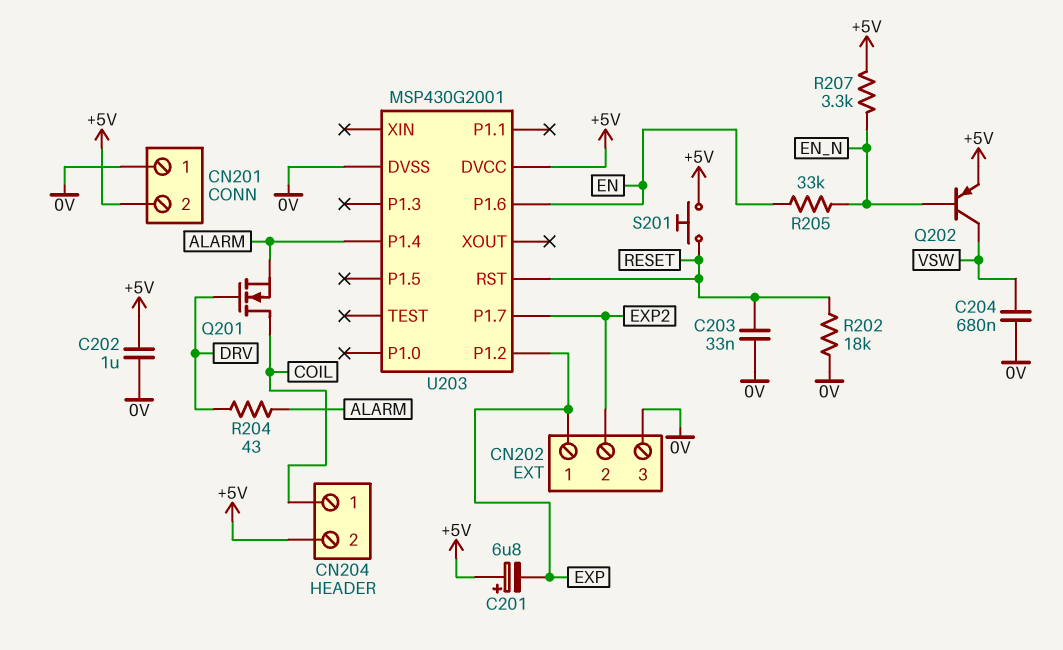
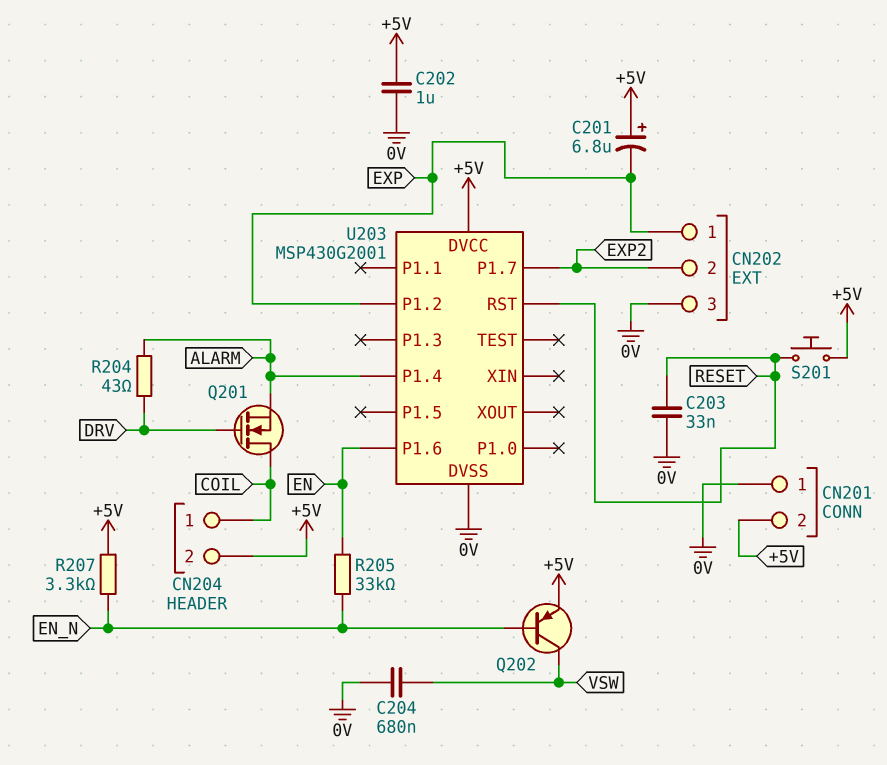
R202: 18k (0V, RESET) -> none

